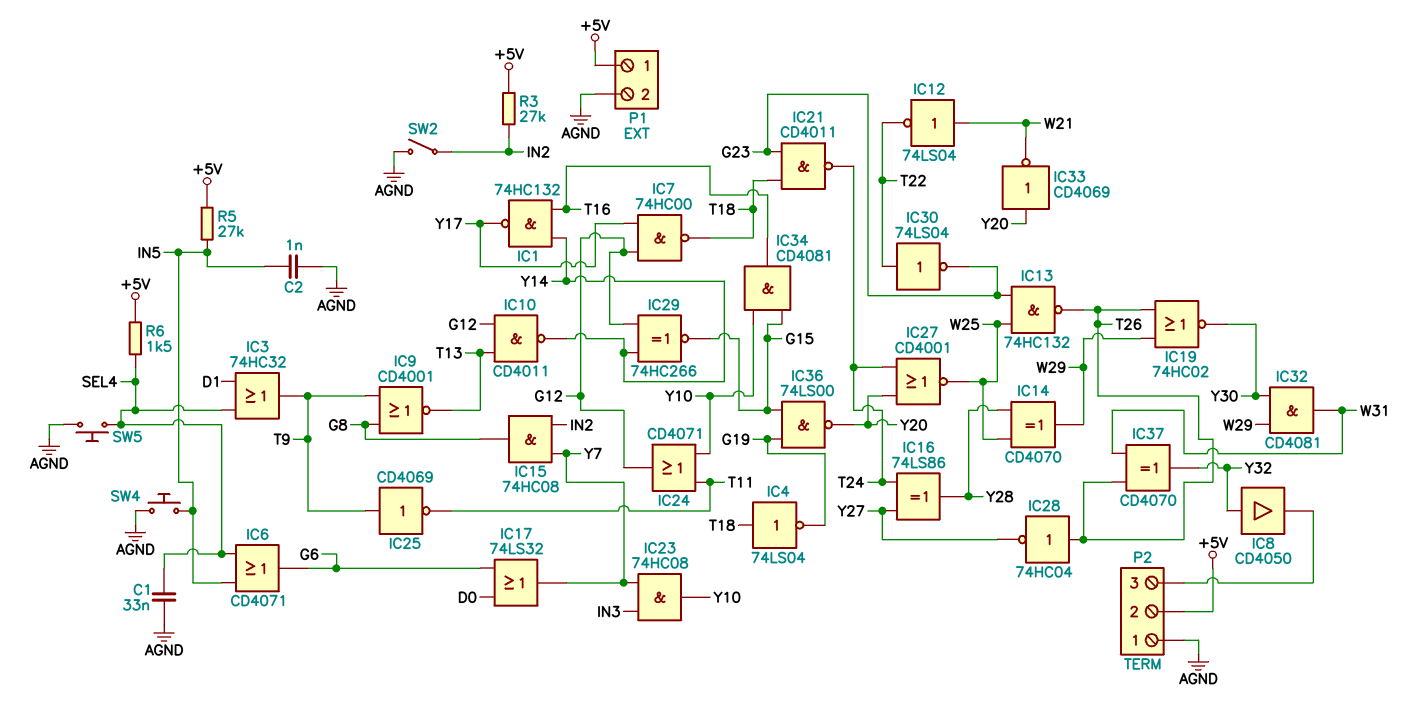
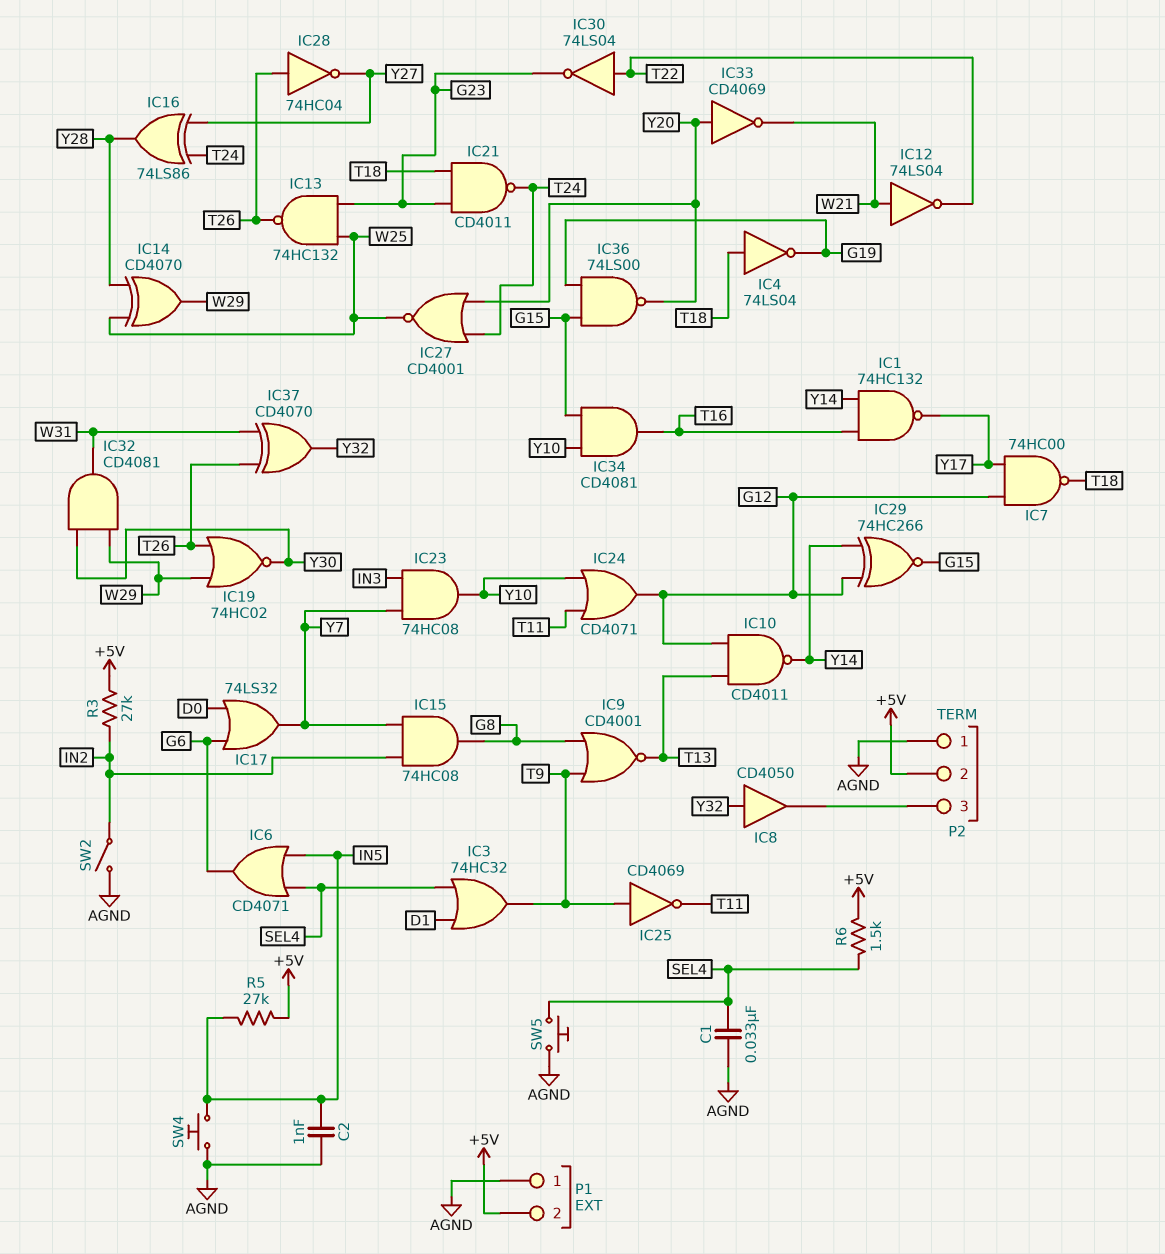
P1 pin 1: +5V -> AGND
P1 pin 2: AGND -> +5V

